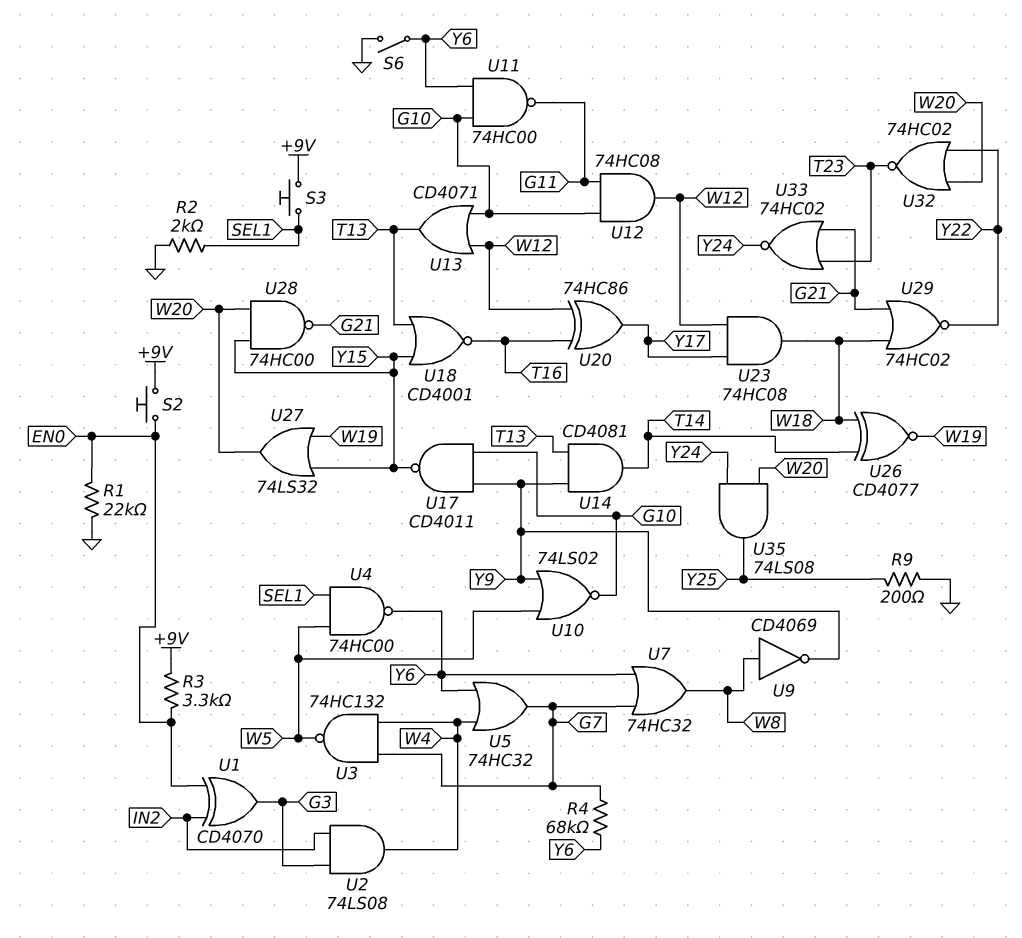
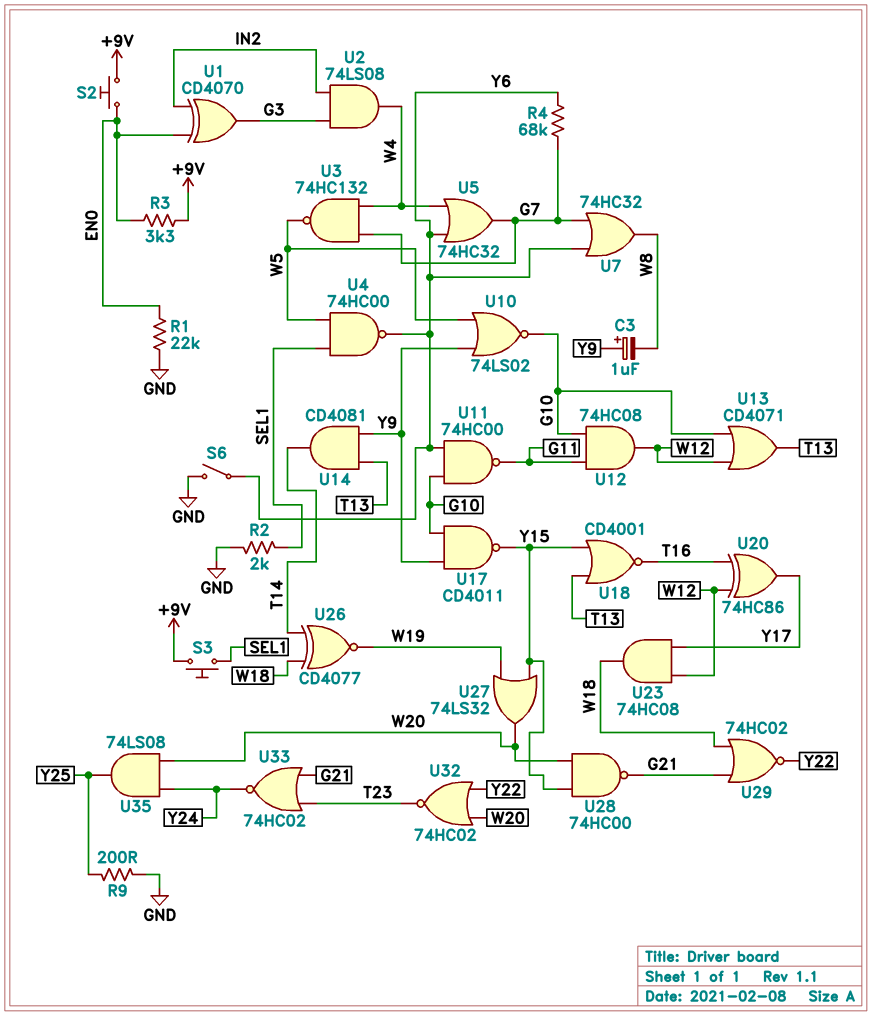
C3: none -> 1uF (plus Y9, minus W8)
U9: NOT CD4069 (in W8, out Y9) -> none

